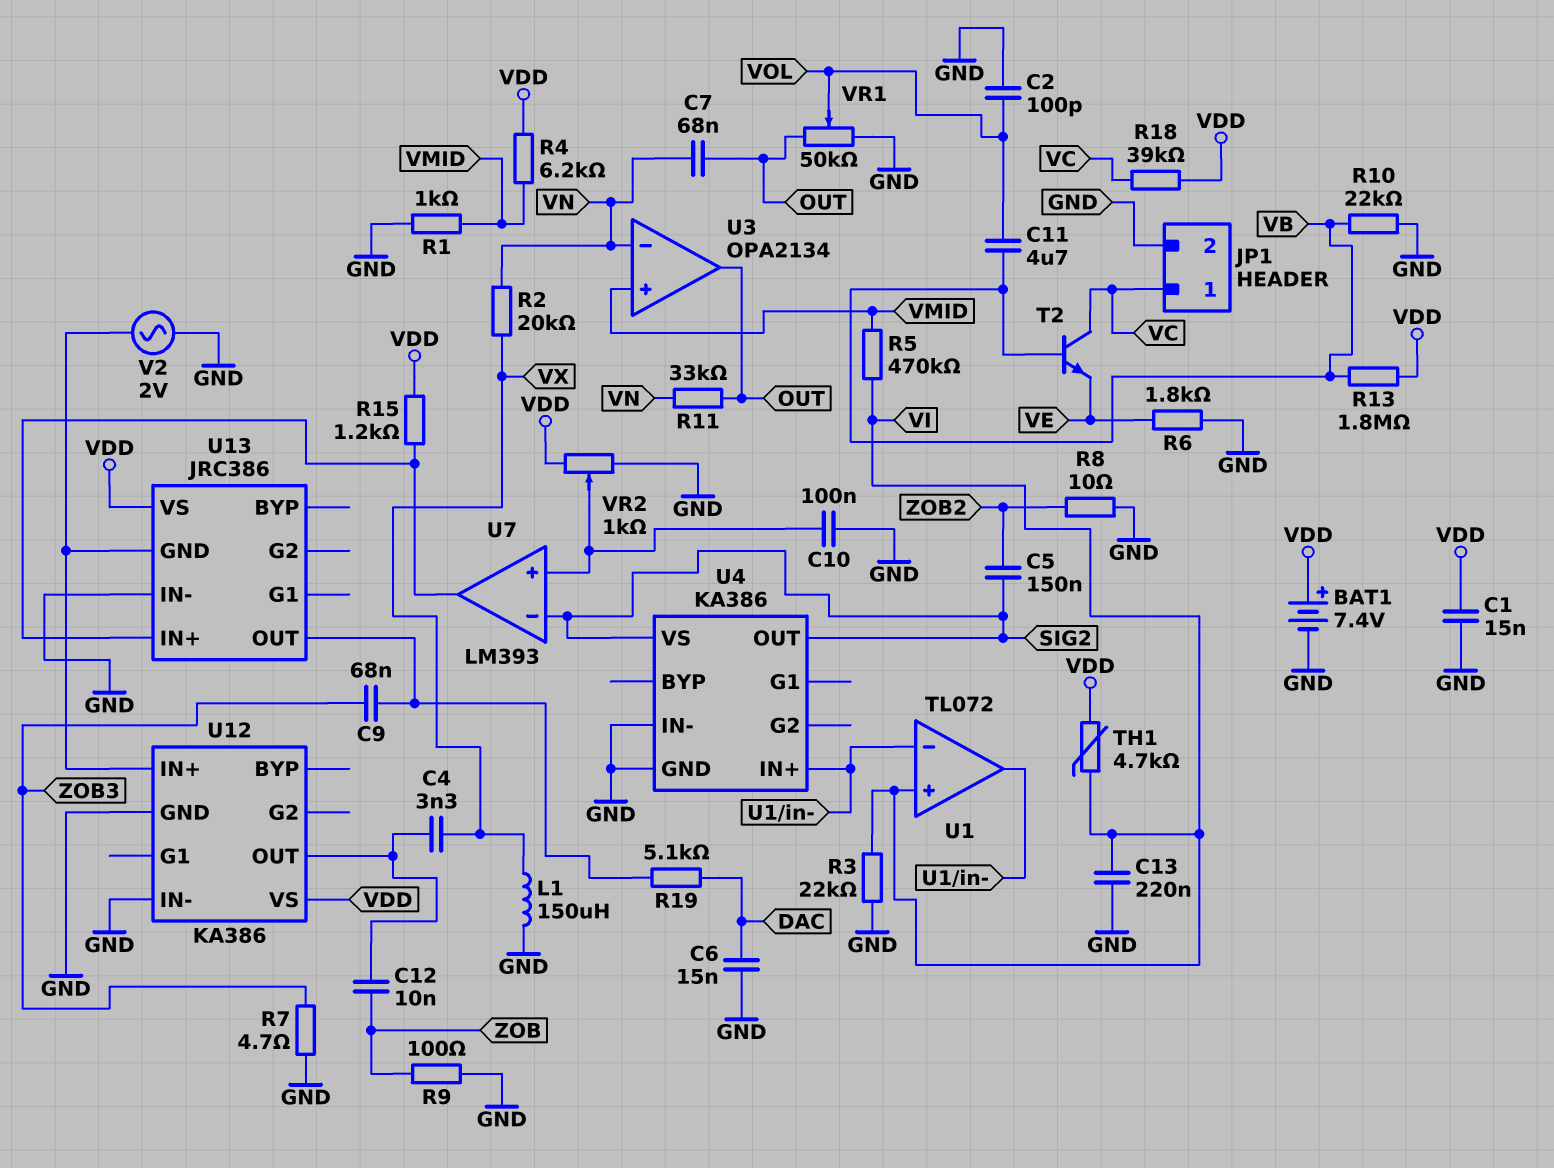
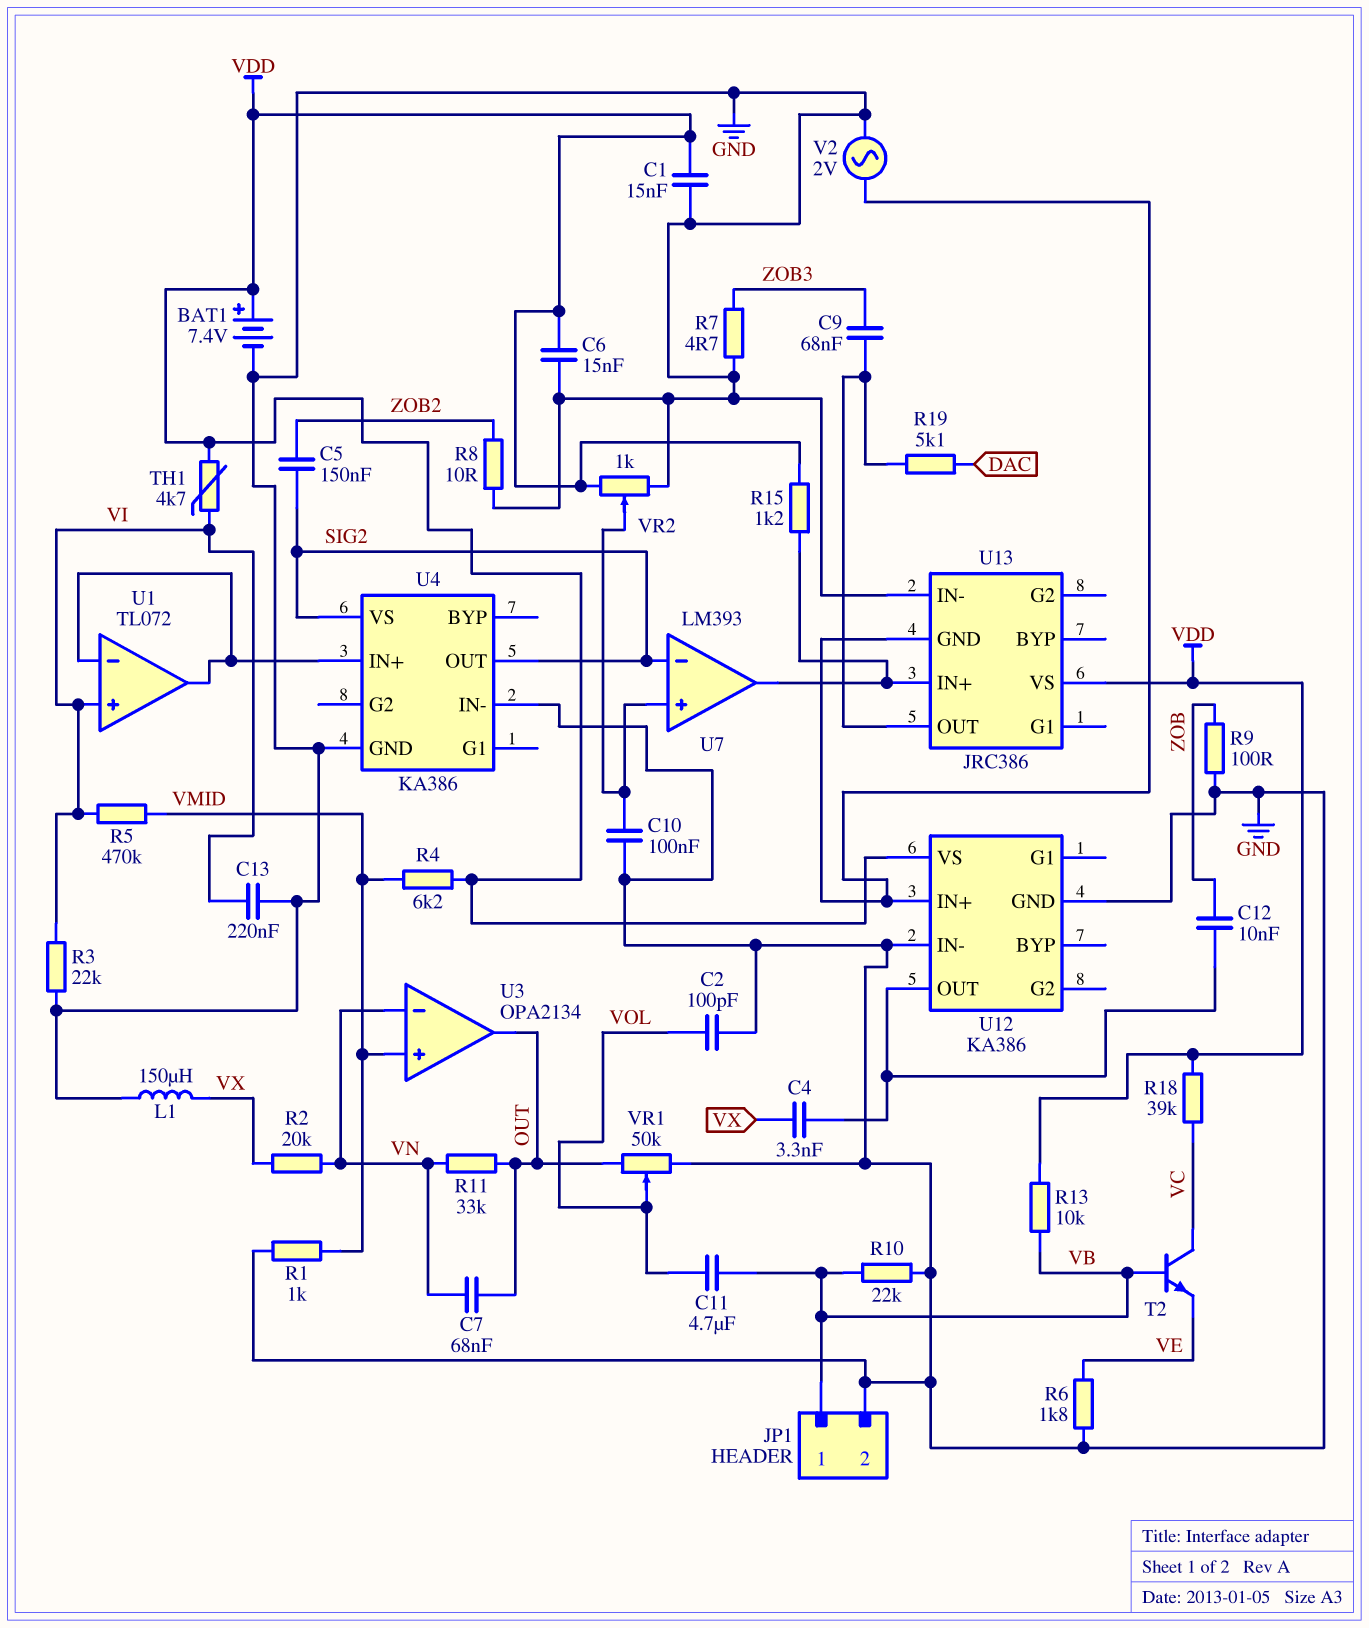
C6: 15nF (DAC, GND) -> 15nF (GND, VDD)
JP1 pin 1: VC -> VB
R13: 1.8M (VB, VDD) -> 10k (VB, VDD)

